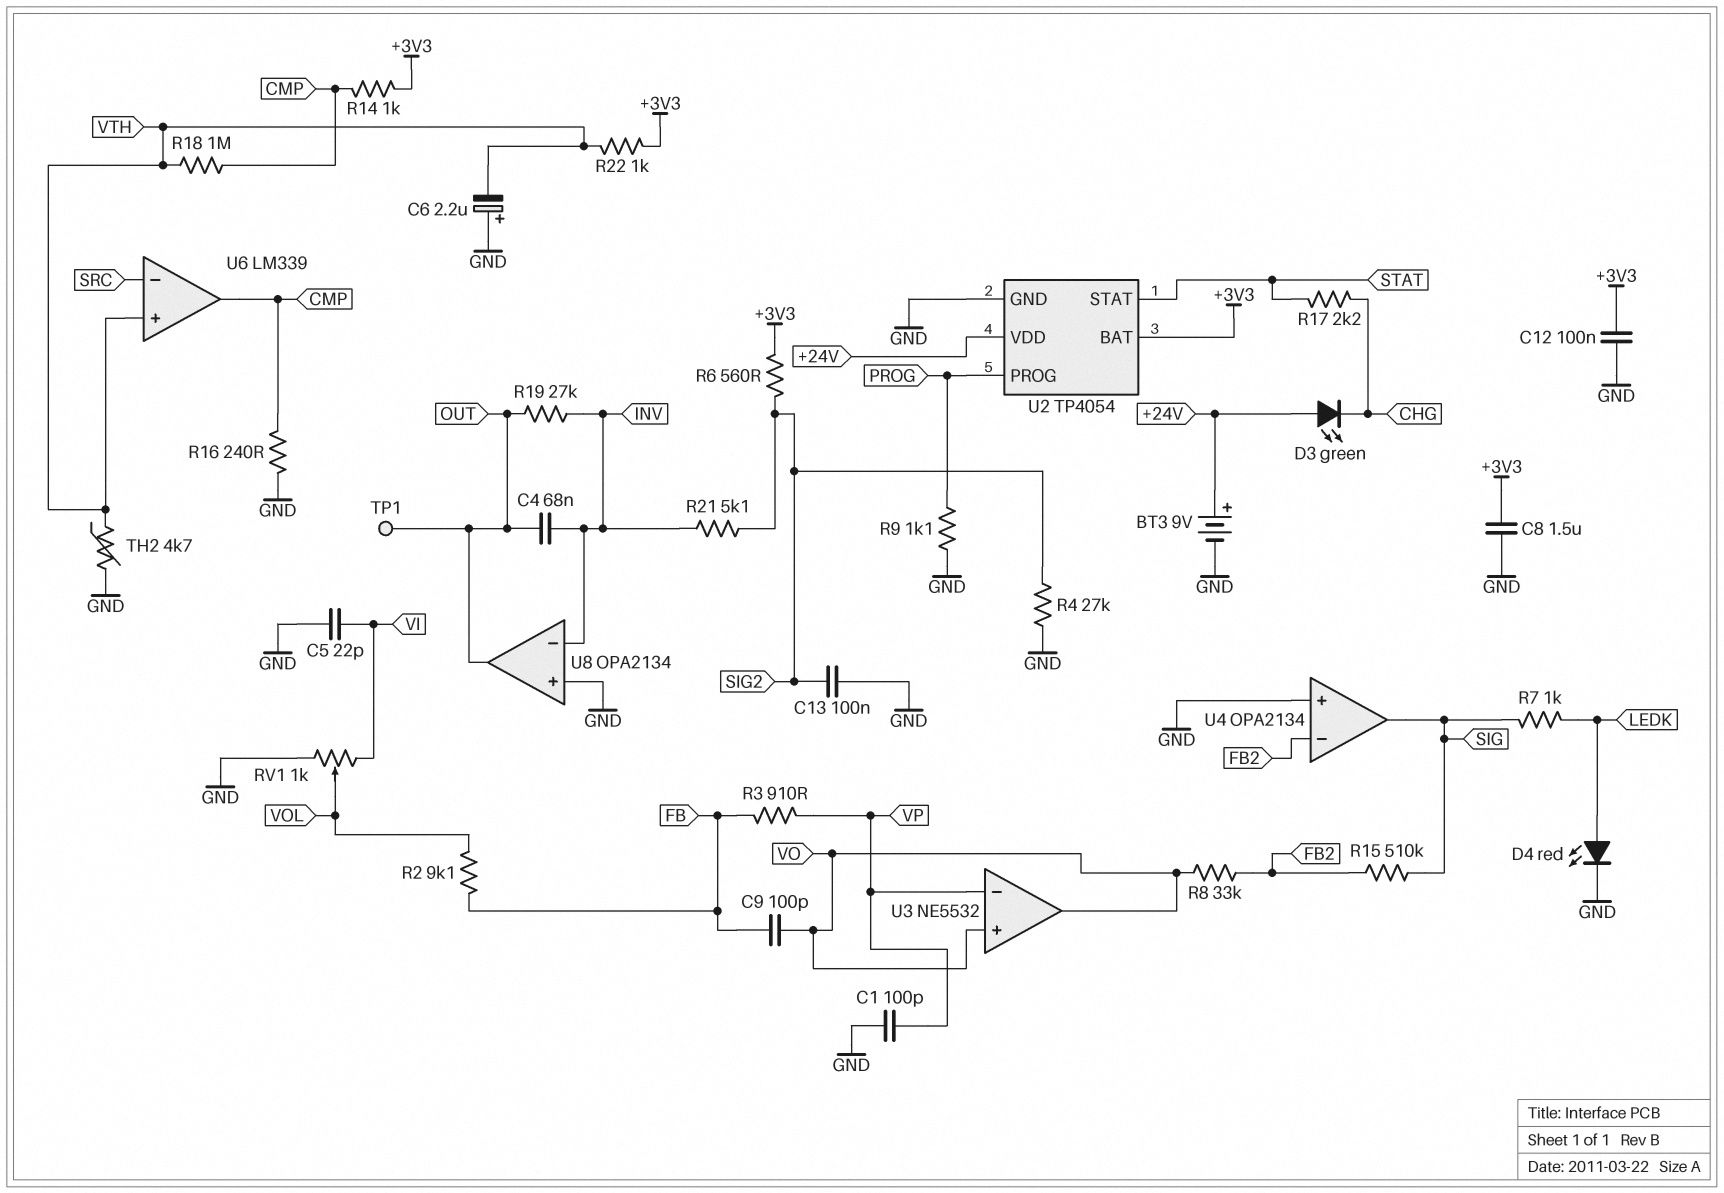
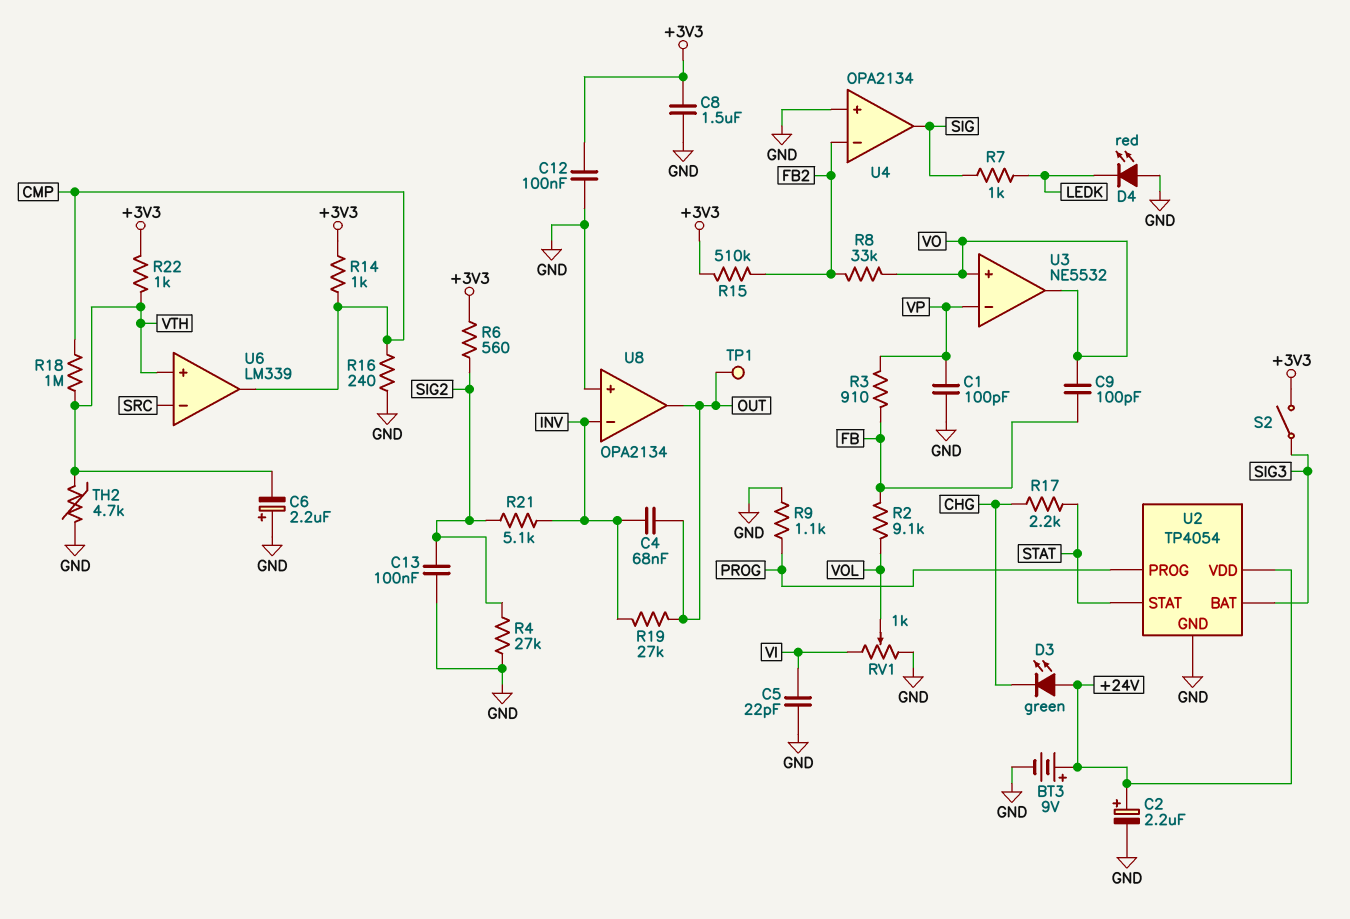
C2: none -> 2.2uF (plus +24V, minus GND)
D4: LED red (A LEDK, K GND) -> LED red (A GND, K LEDK)
R15: 510k (FB2, SIG) -> 510k (+3V3, FB2)
S2: none -> switch (+3V3, SIG3)
U2 pin BAT: +3V3 -> SIG3

